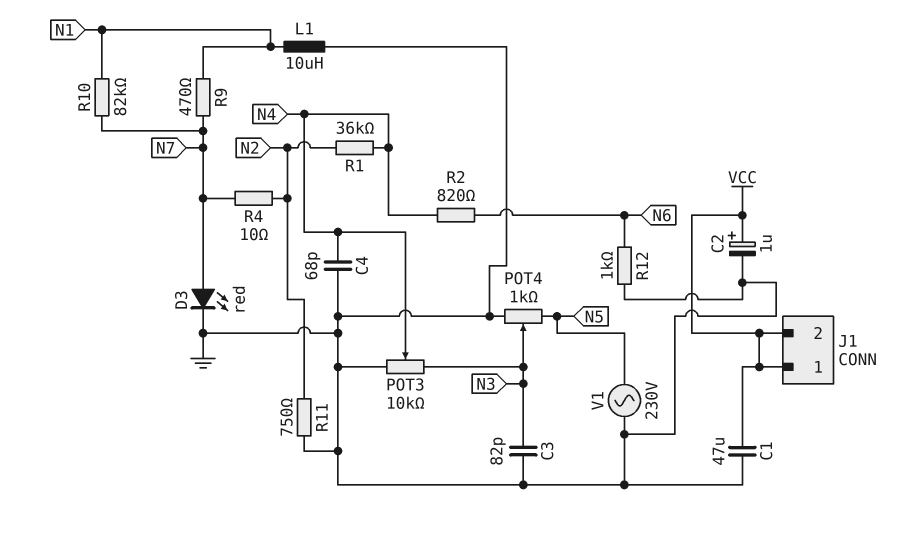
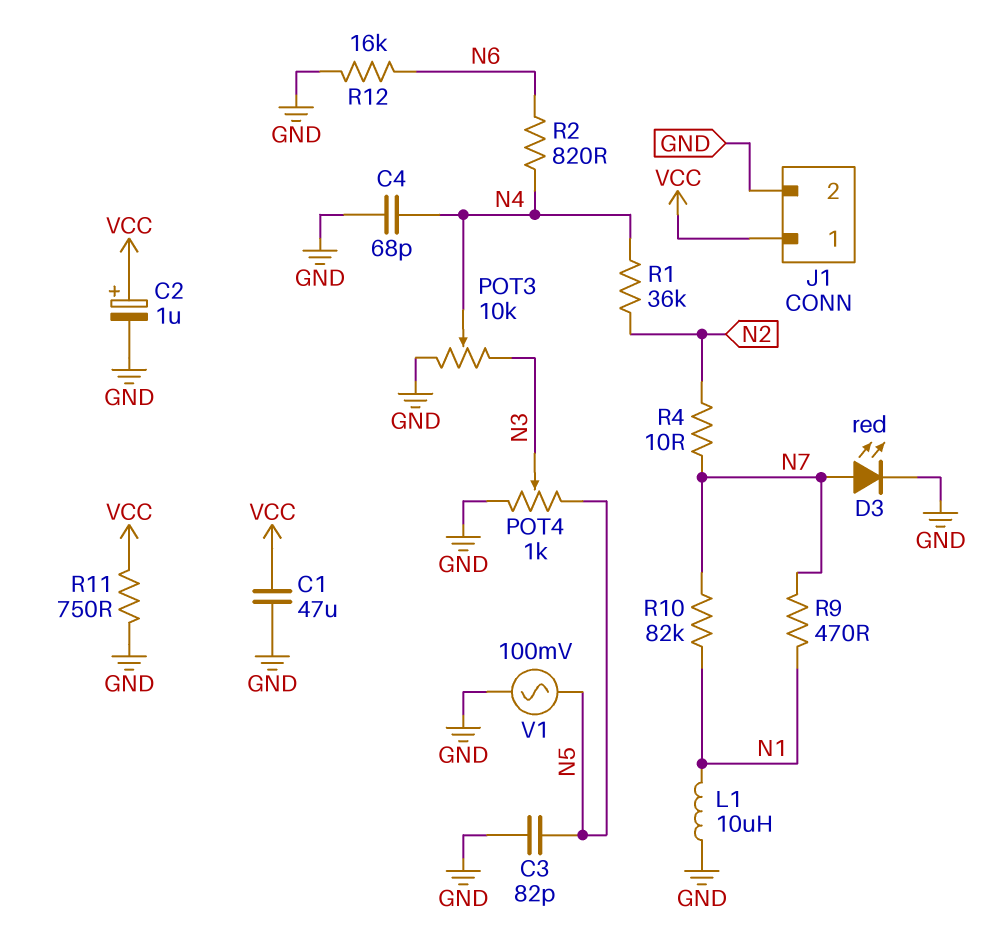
C3: 82pF (GND, N3) -> 82pF (GND, N5)
J1 pin 2: VCC -> GND
R11: 750 (GND, N2) -> 750 (GND, VCC)
R12: 1k (GND, N6) -> 16k (GND, N6)
V1: AC 230V (GND, N5) -> AC 100mV (GND, N5)

